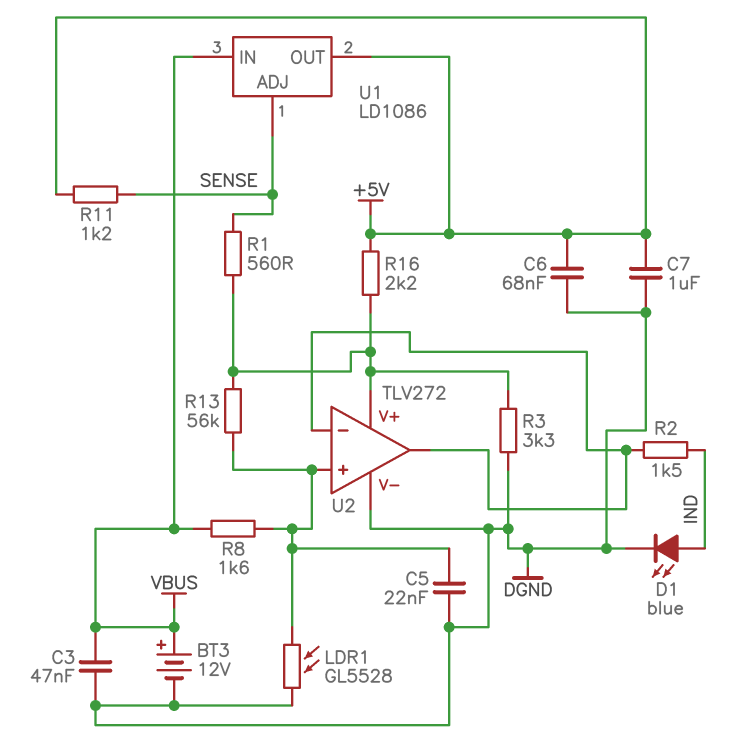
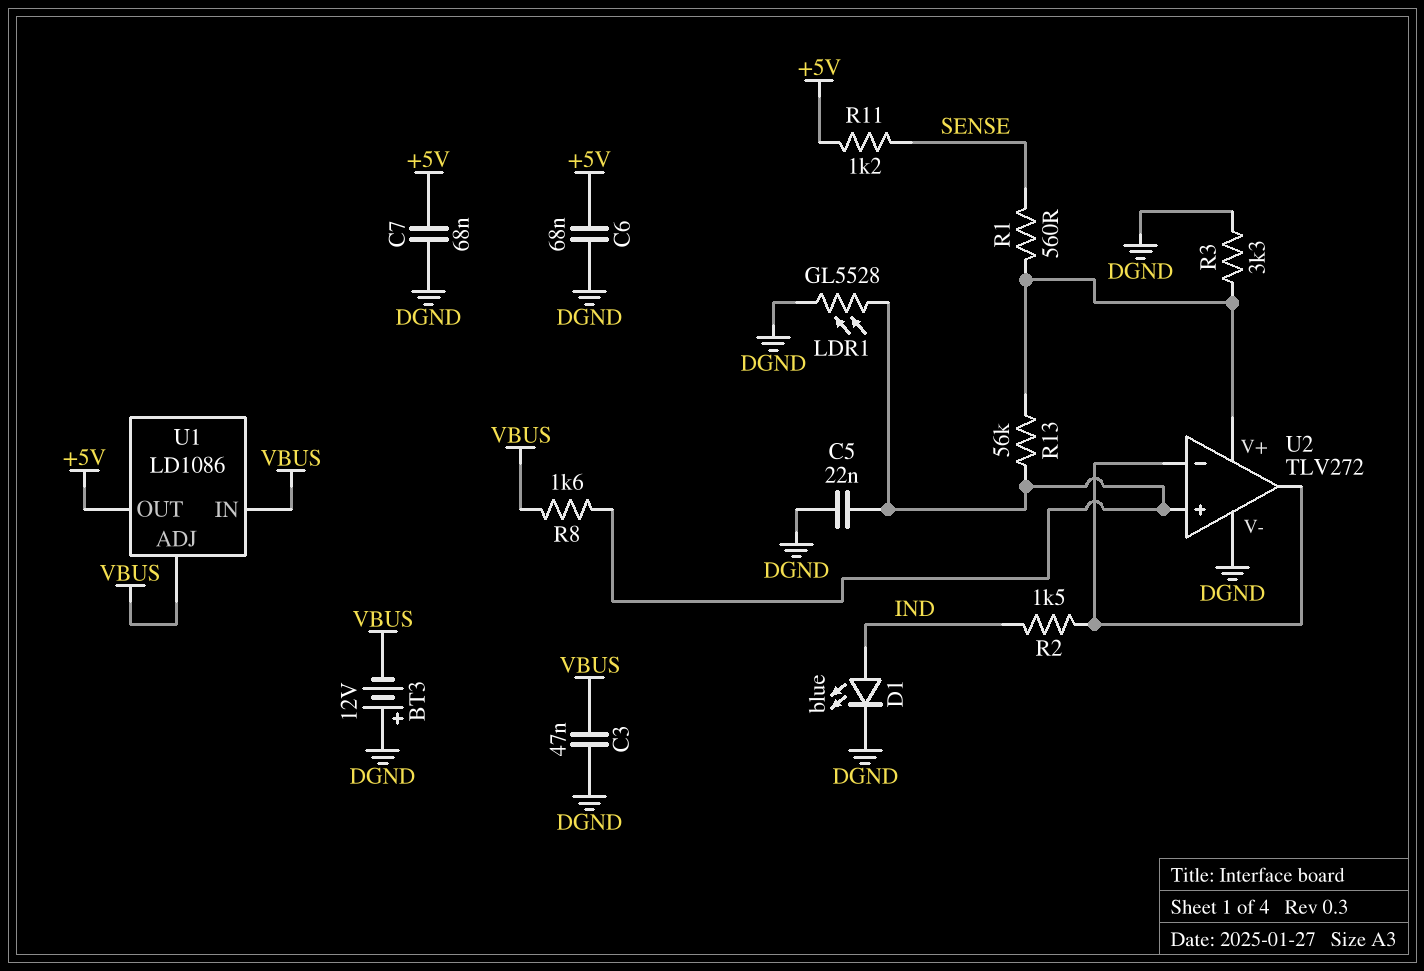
BT3: 12V (plus VBUS, minus DGND) -> 12V (plus DGND, minus VBUS)
C7: 1uF (+5V, DGND) -> 68nF (+5V, DGND)
R16: 2.2k (+5V, U2/V+) -> none
U1 pin ADJ: SENSE -> VBUS

